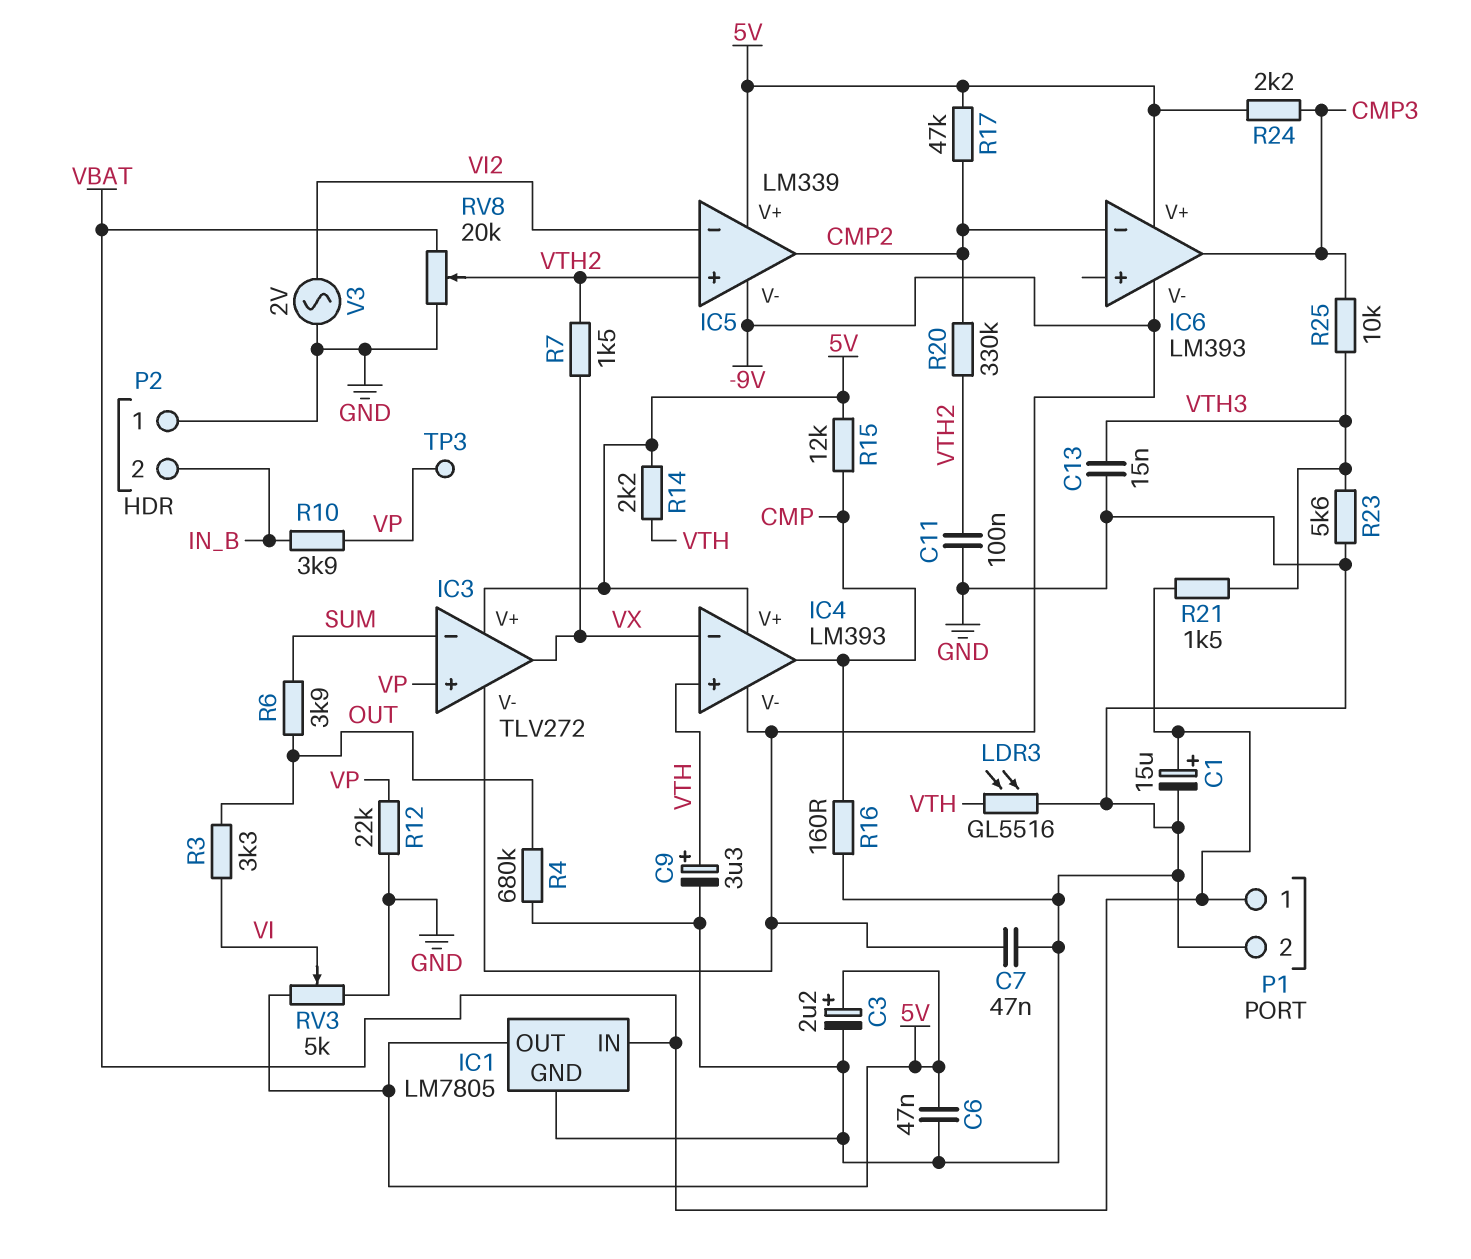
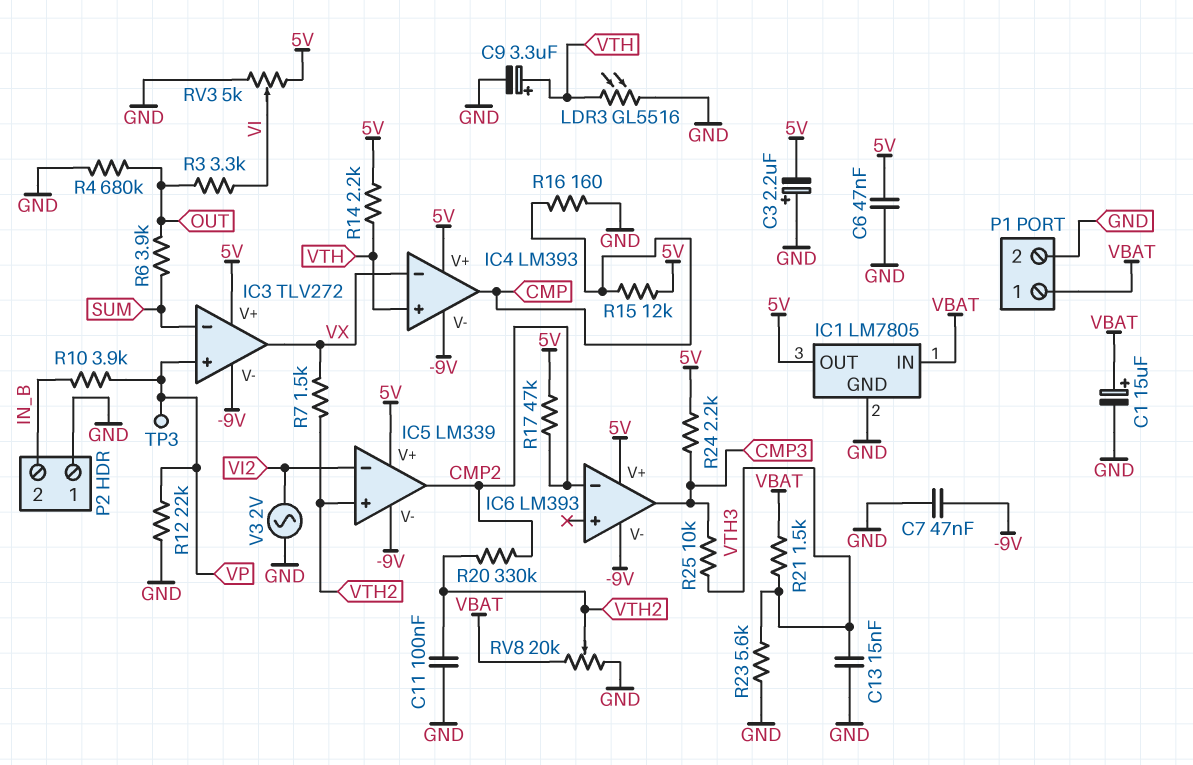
C3: 2.2uF (plus 5V, minus GND) -> 2.2uF (plus GND, minus 5V)

